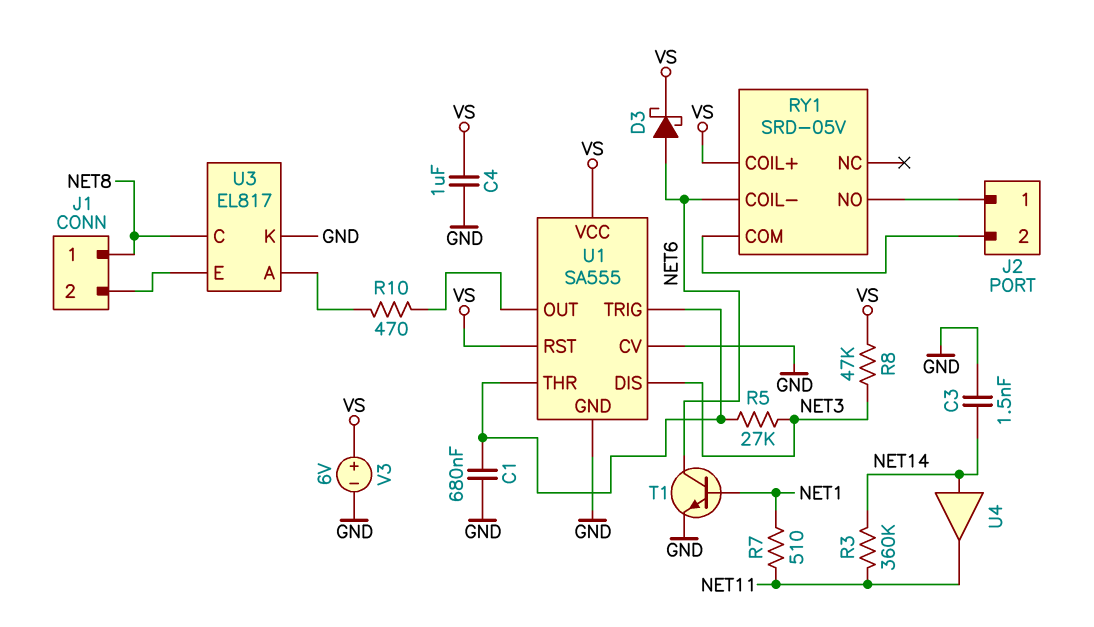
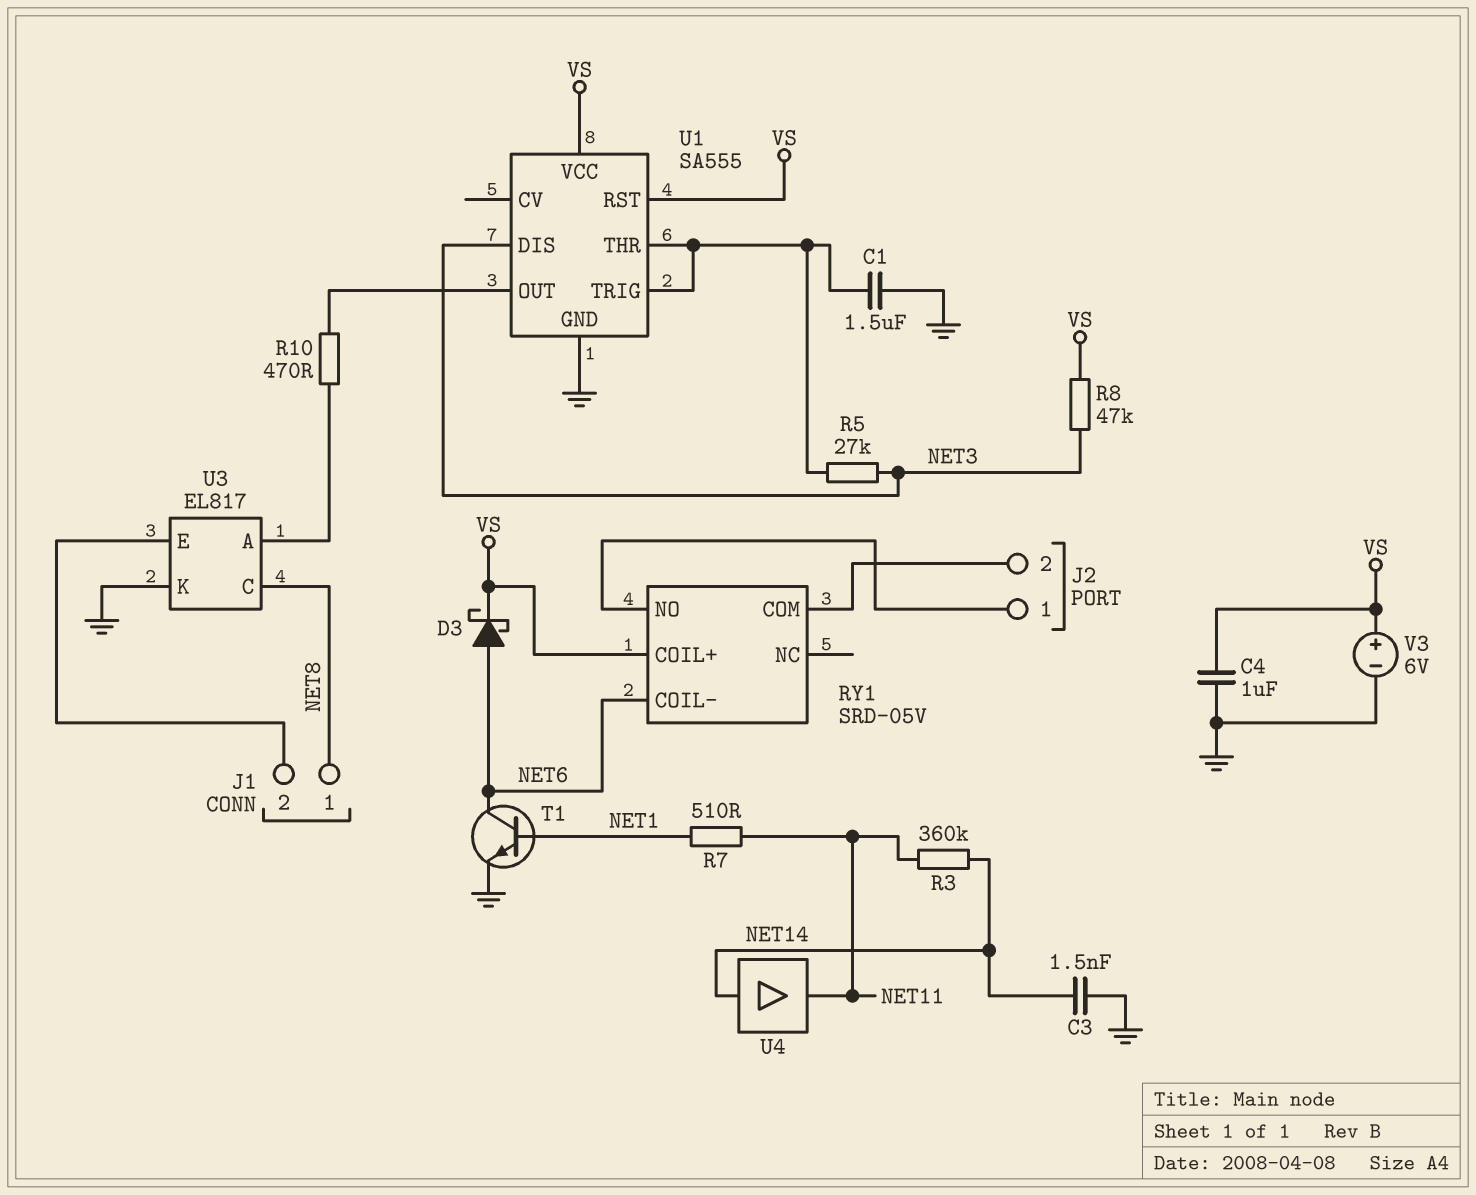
C1: 680nF (GND, U1/THR) -> 1.5uF (GND, U1/THR)
U1 pin CV: GND -> none

